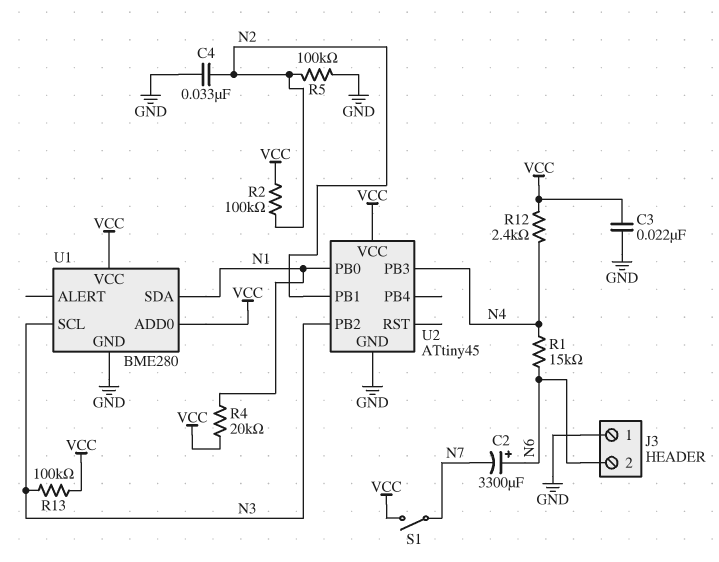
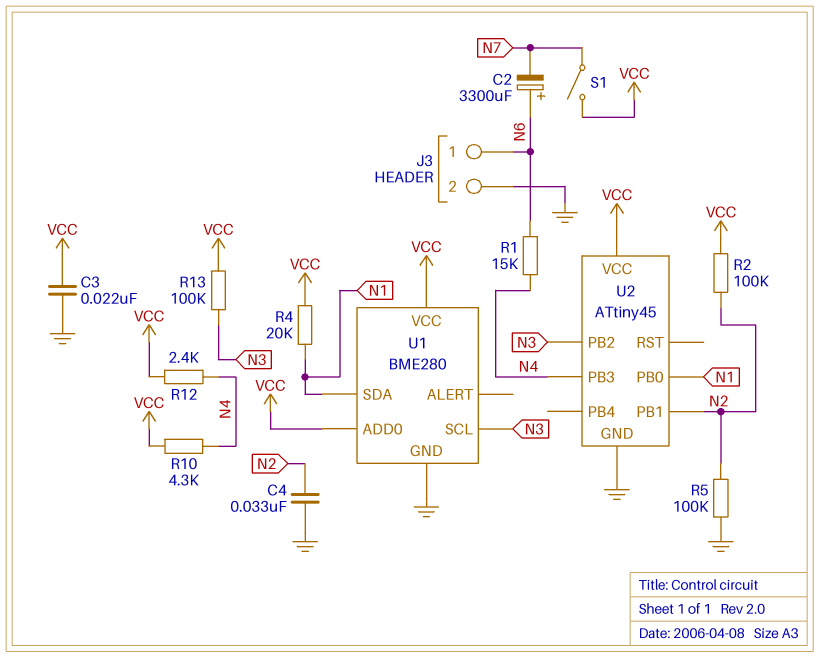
J3 pin 1: GND -> N6
J3 pin 2: N6 -> GND
R10: none -> 4.3k (N4, VCC)

